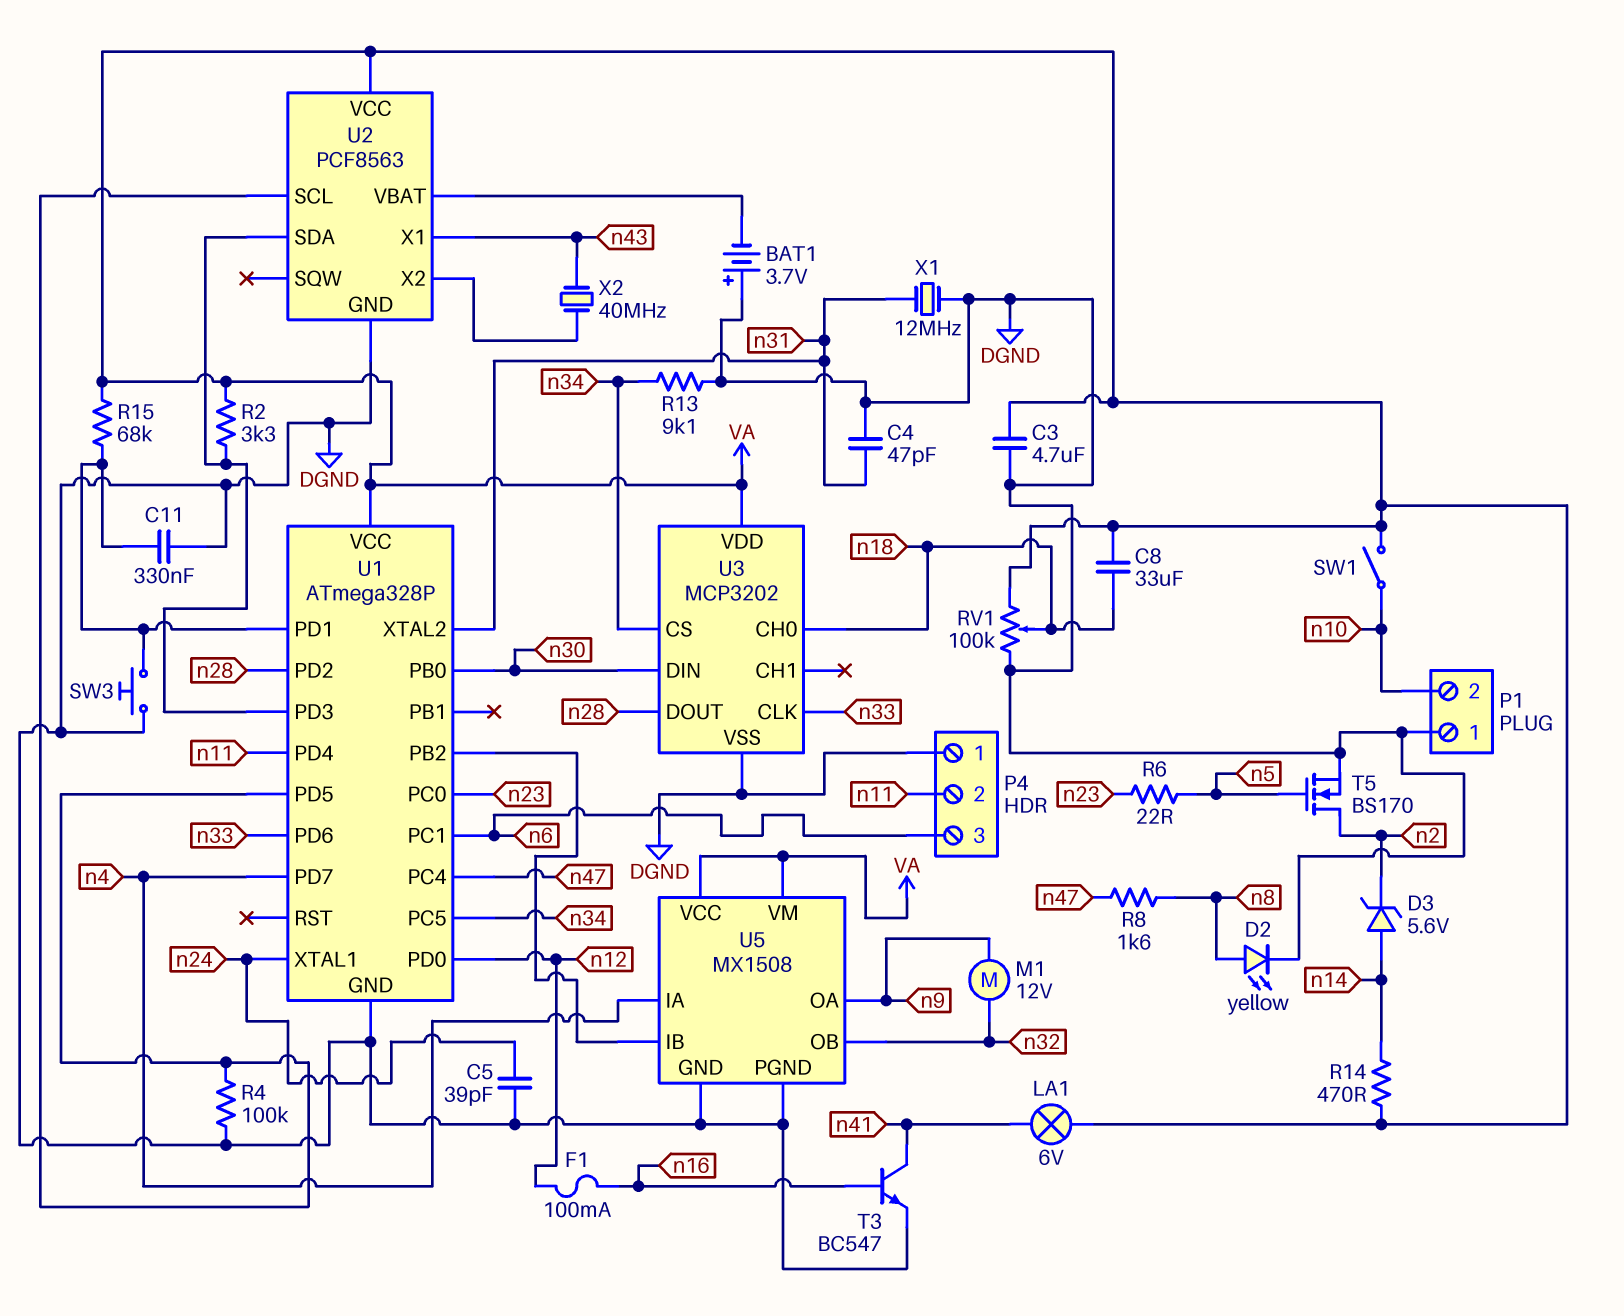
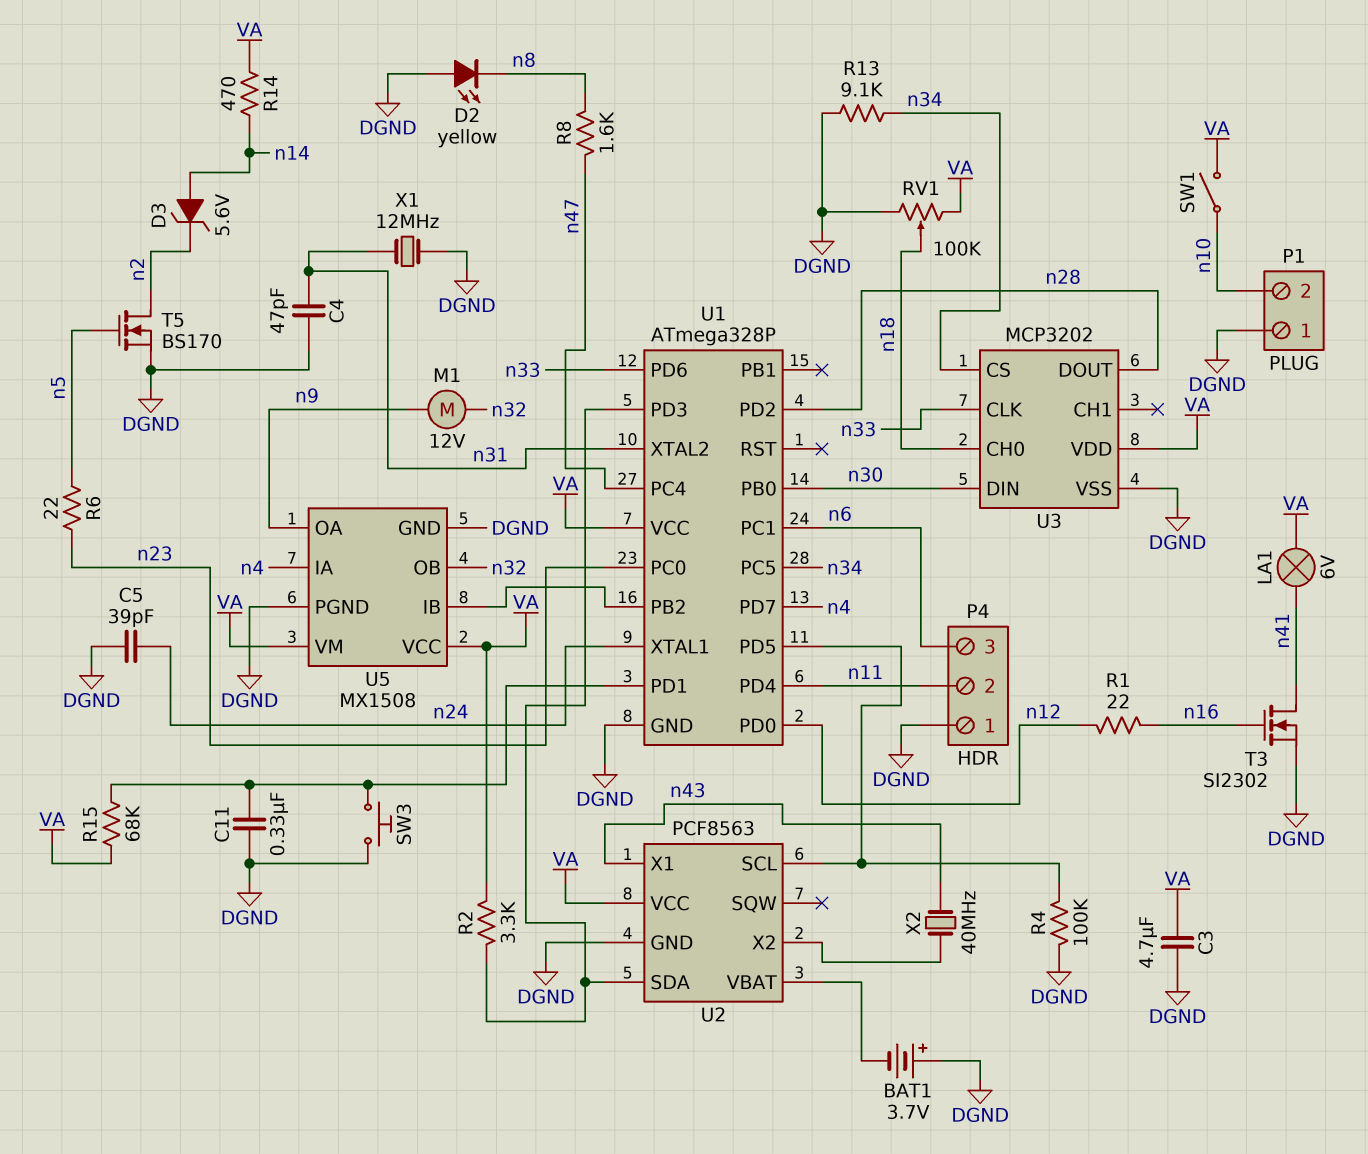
C8: 33uF (VA, n18) -> none
D2: LED yellow (A n8, K DGND) -> LED yellow (A DGND, K n8)
F1: 100mA (n12, n16) -> none
R1: none -> 22 (n12, n16)
T3: NPN BC547 (B n16, C n41, E DGND) -> NMOS SI2302 (G n16, D n41, S DGND)

